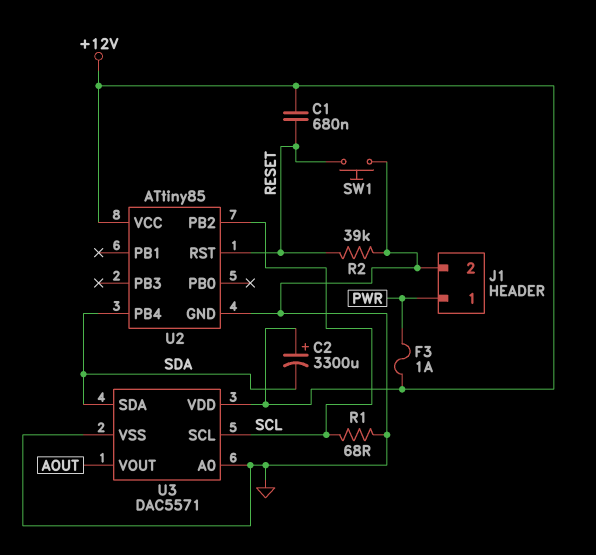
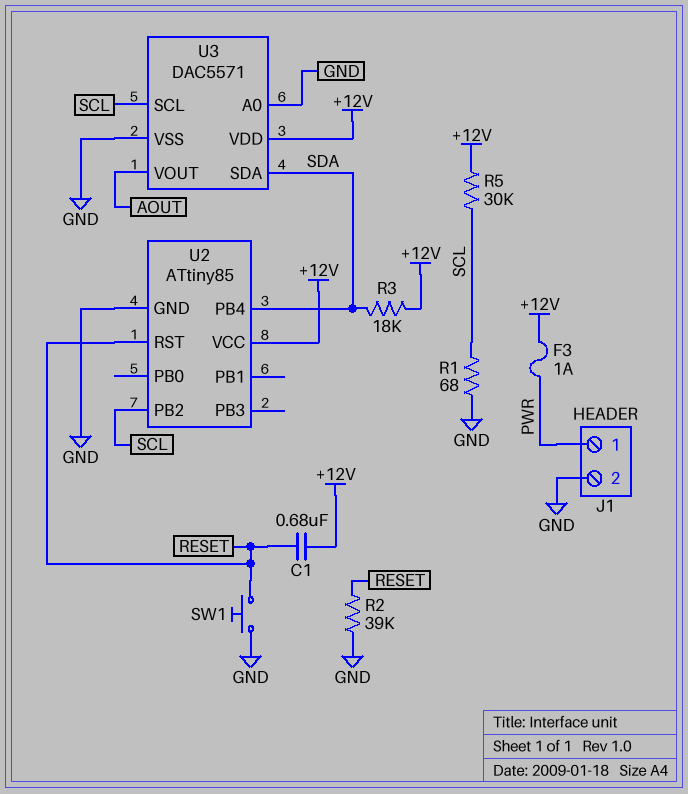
C2: 3300uF (plus +12V, minus SDA) -> none
R3: none -> 18k (+12V, SDA)
R5: none -> 30k (+12V, SCL)

